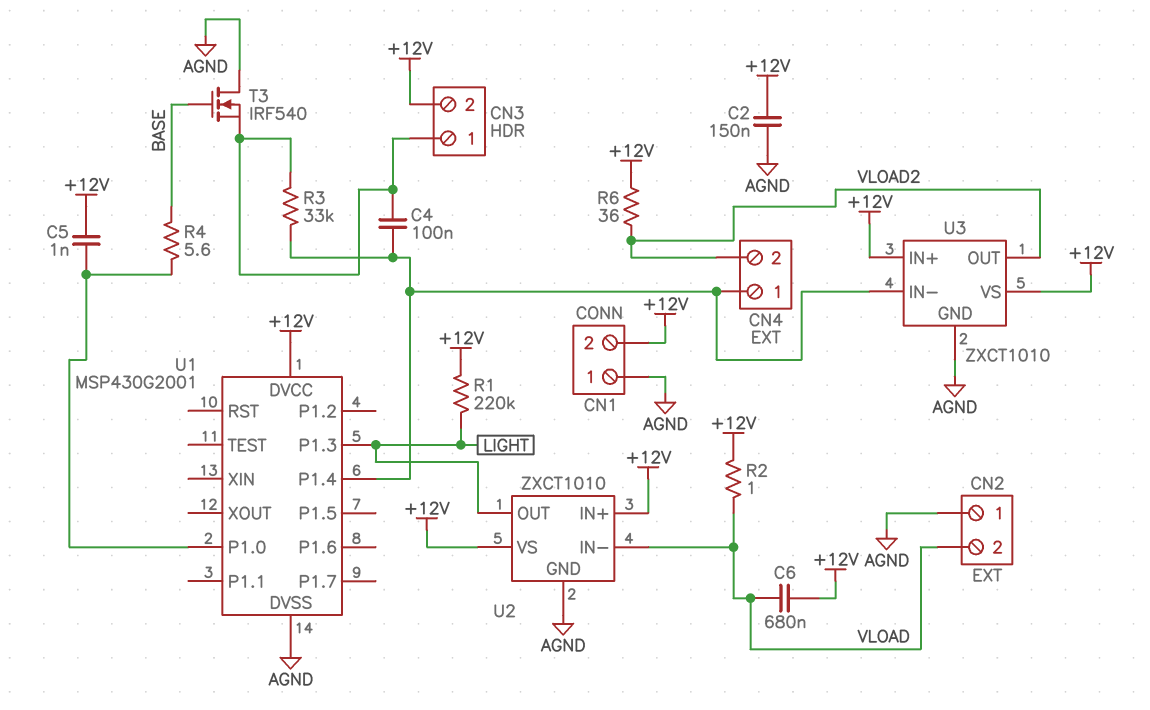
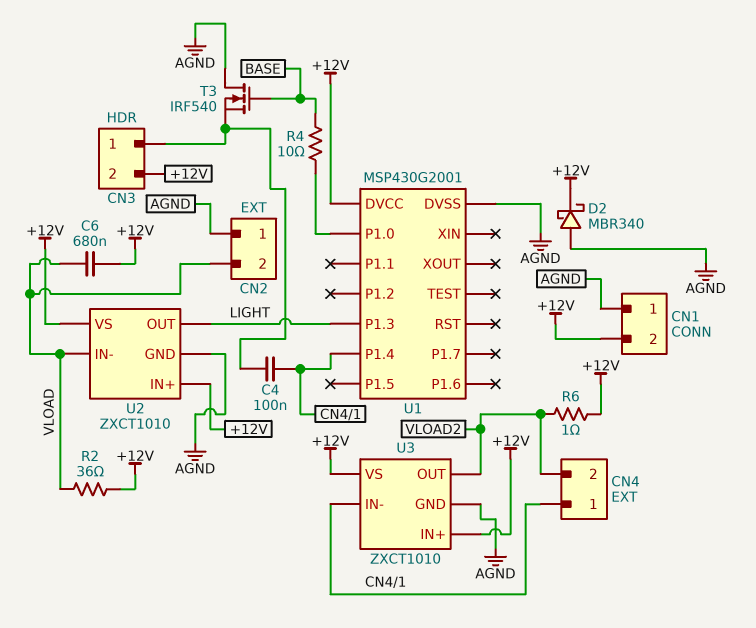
C2: 150nF (+12V, AGND) -> none
C5: 1nF (+12V, U1/P1.0) -> none
D2: none -> schottky MBR340 (A AGND, K +12V)
R1: 220k (+12V, LIGHT) -> none
R2: 1 (+12V, VLOAD) -> 36 (+12V, VLOAD)
R3: 33k (CN3/1, CN4/1) -> none
R4: 5.6 (BASE, U1/P1.0) -> 10 (BASE, U1/P1.0)
R6: 36 (+12V, VLOAD2) -> 1 (+12V, VLOAD2)

